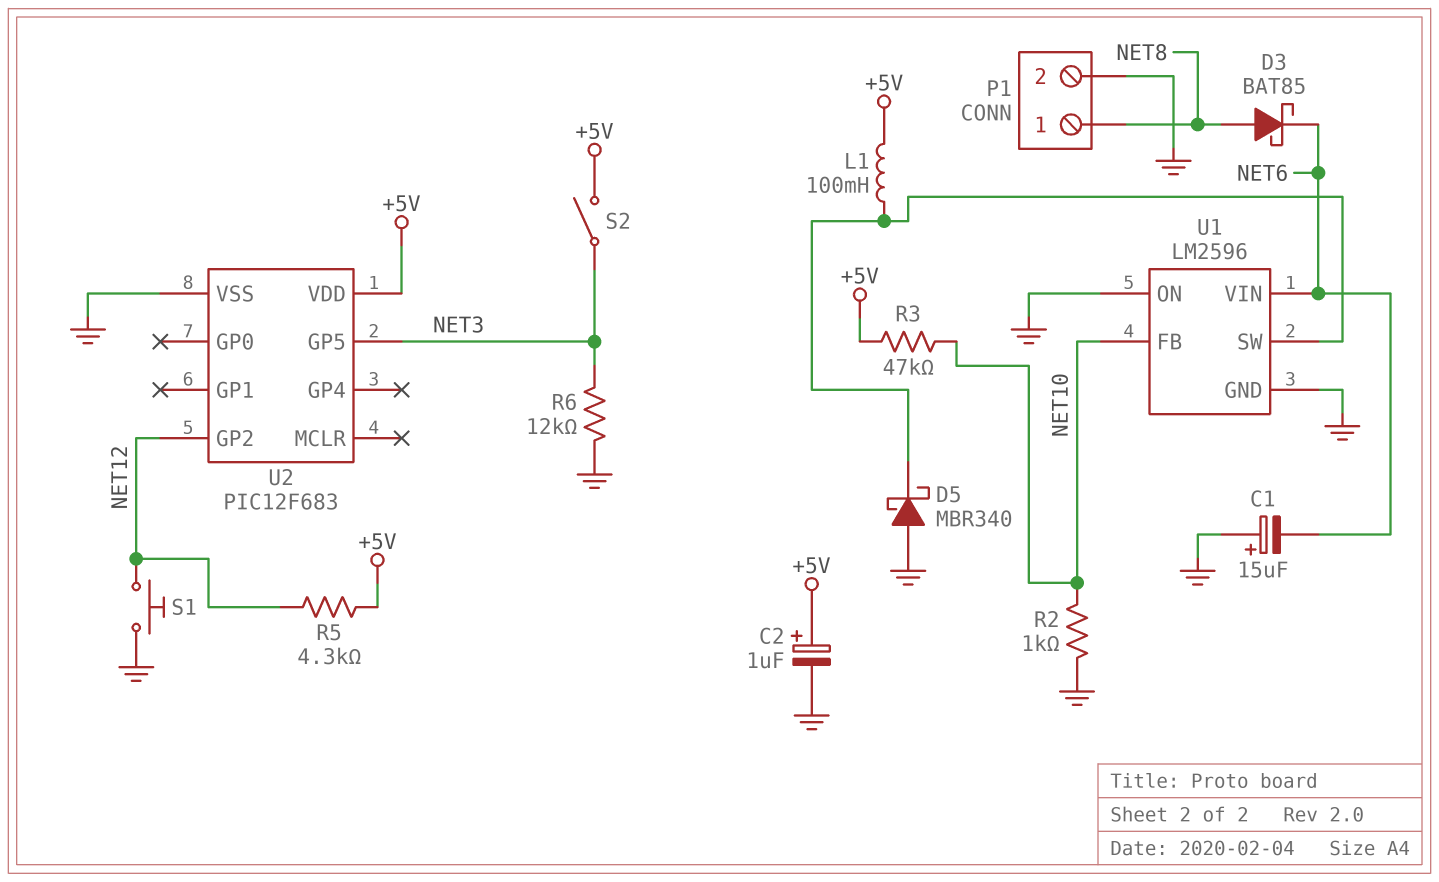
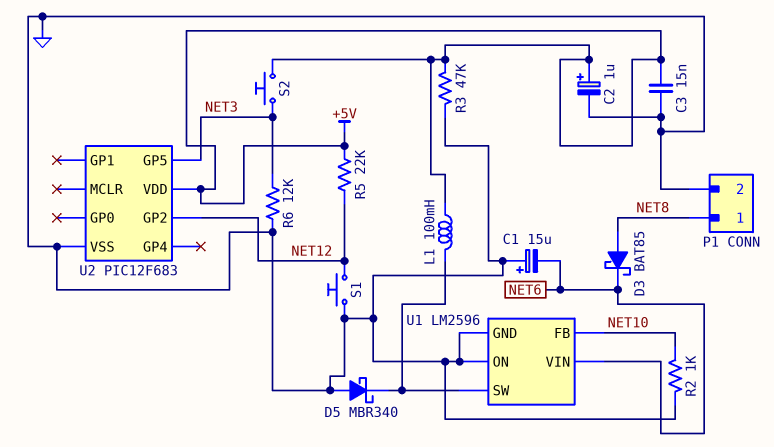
C3: none -> 15nF (+5V, GND)
R3: 47k (+5V, NET10) -> 47k (+5V, GND)
R5: 4.3k (+5V, NET12) -> 22k (+5V, NET12)
S2: switch (+5V, NET3) -> button (+5V, NET3)

